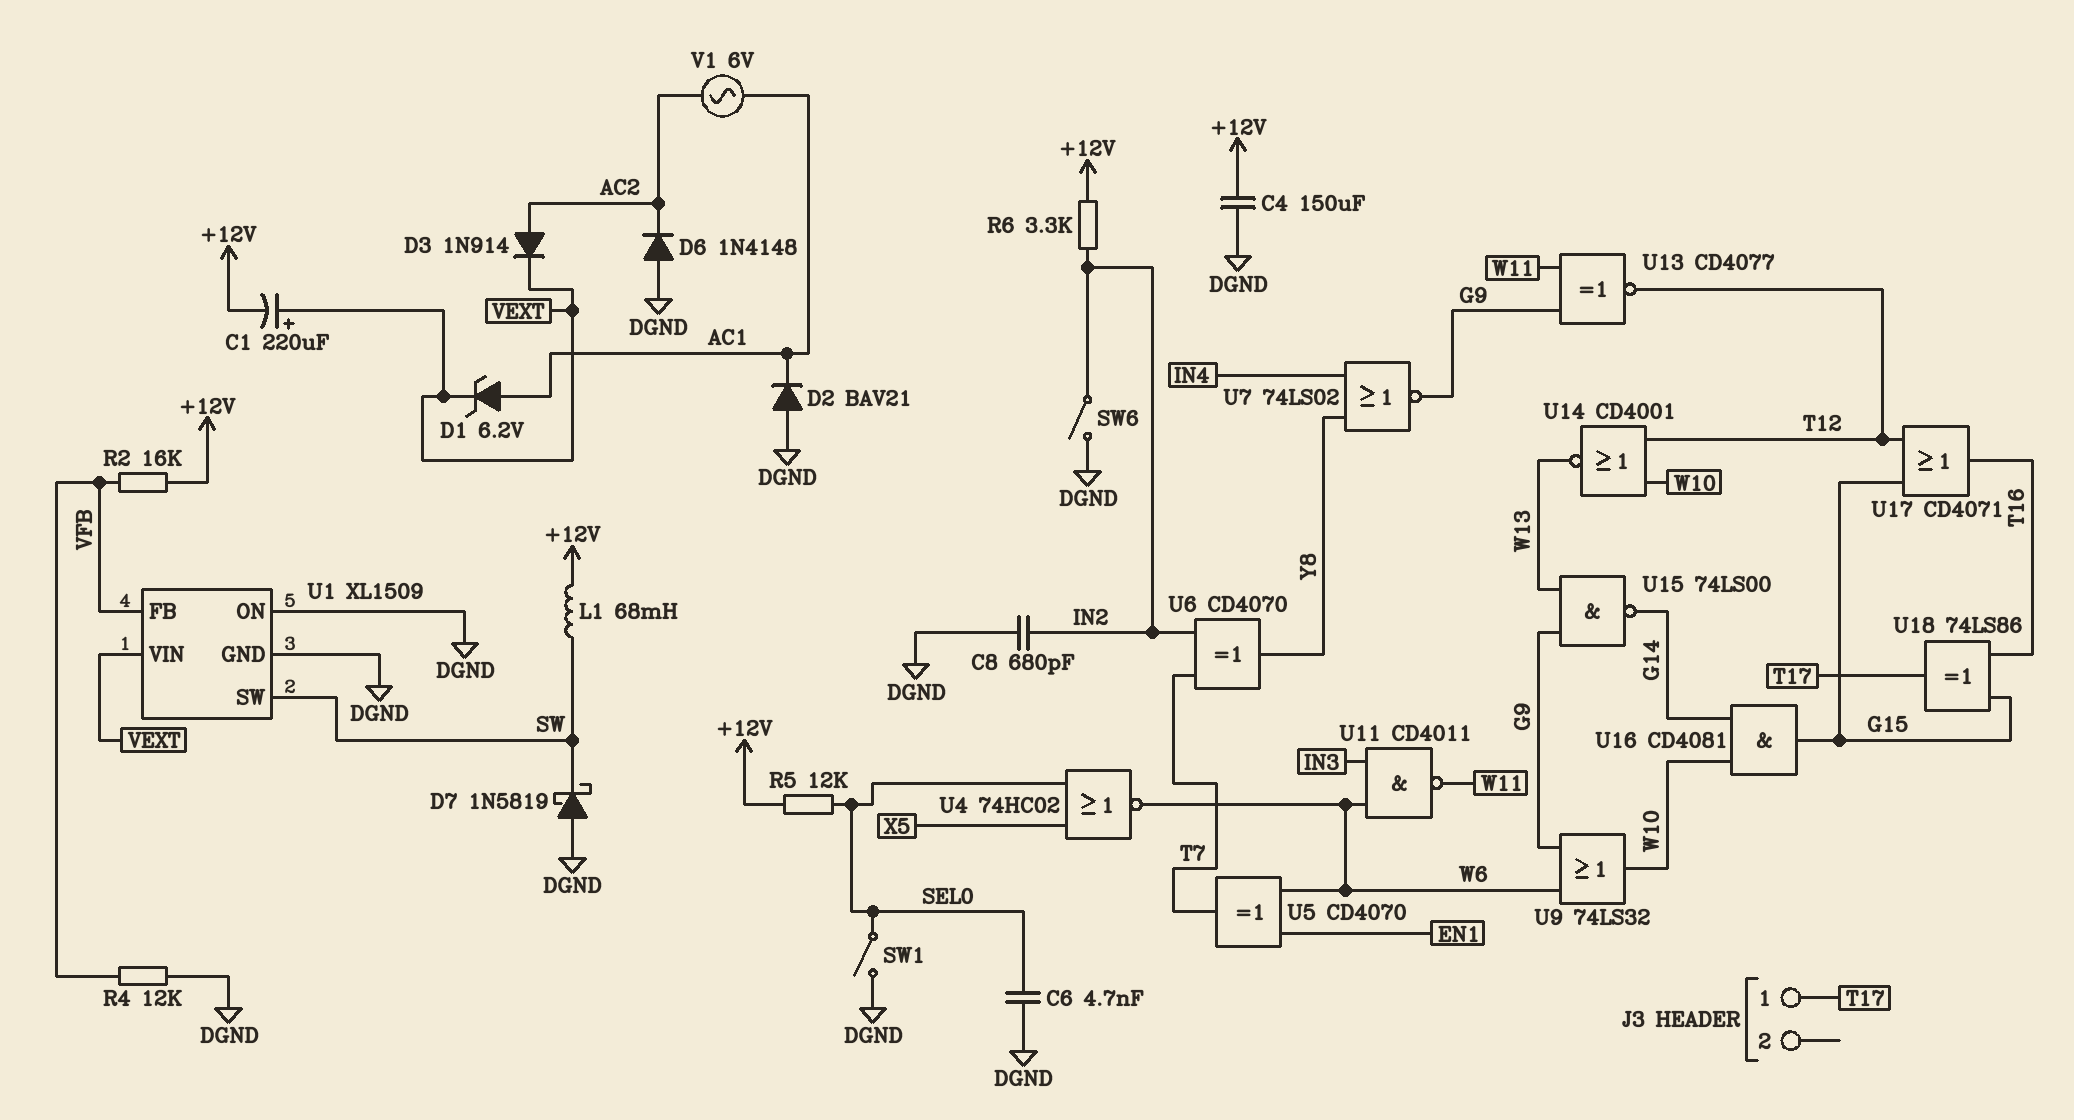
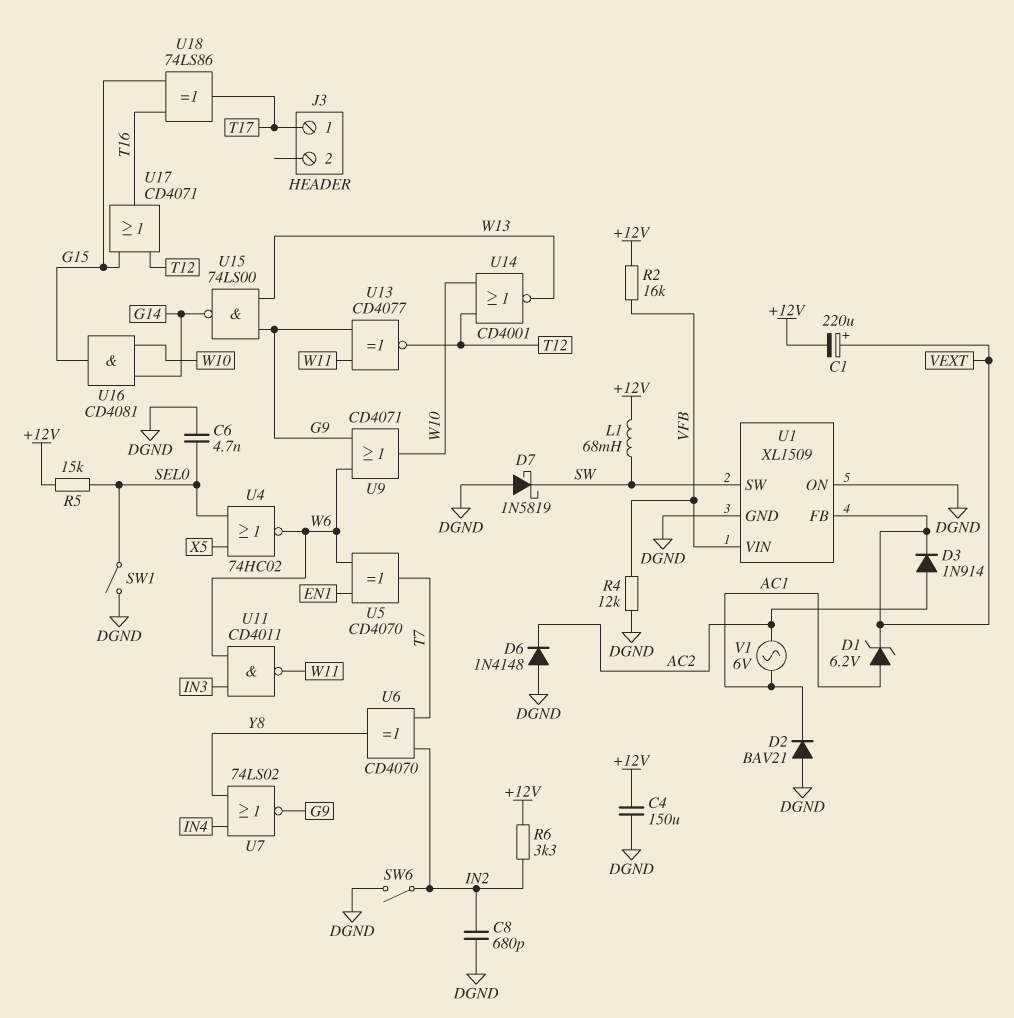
R5: 12k (+12V, SEL0) -> 15k (+12V, SEL0)
U1 pin FB: VFB -> VEXT
U1 pin VIN: VEXT -> VFB
U9: OR 74LS32 (in G9, in W6, out W10) -> OR CD4071 (in G9, in W6, out W10)

